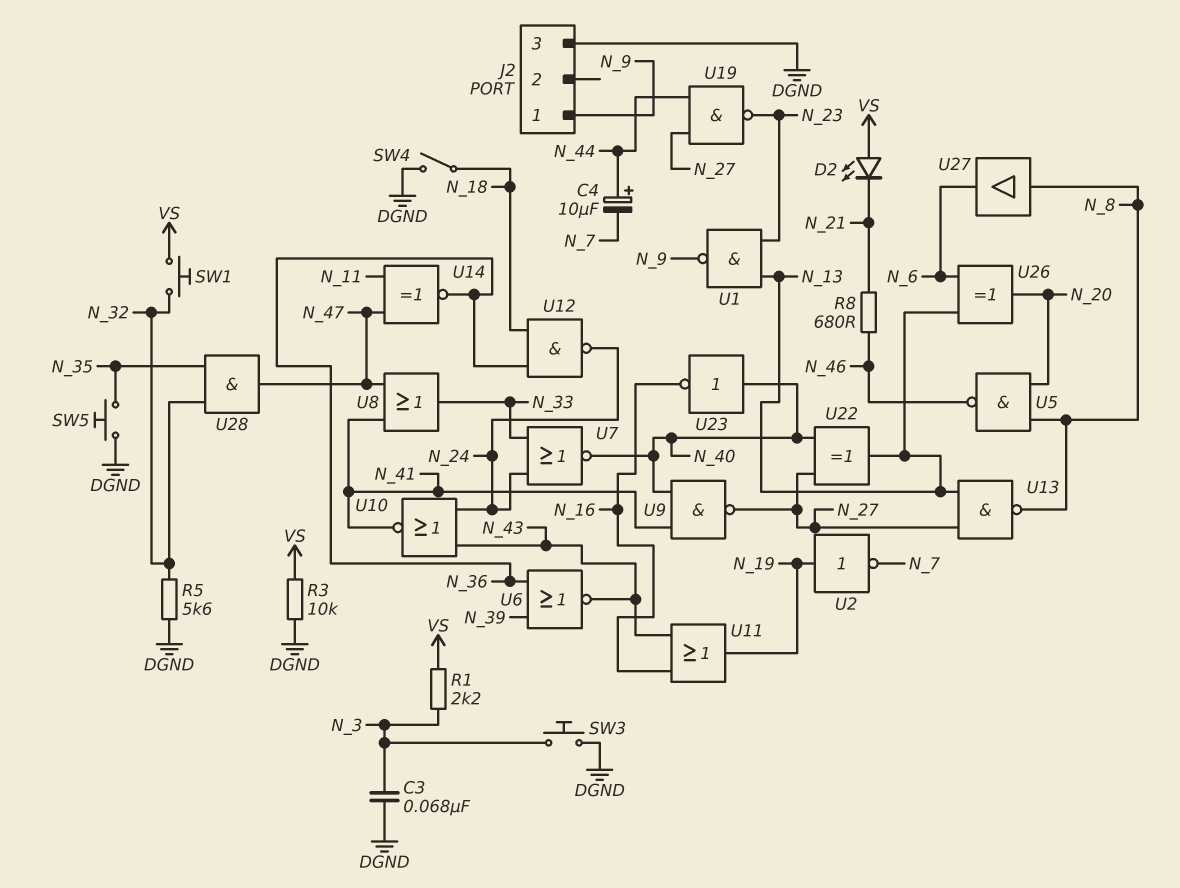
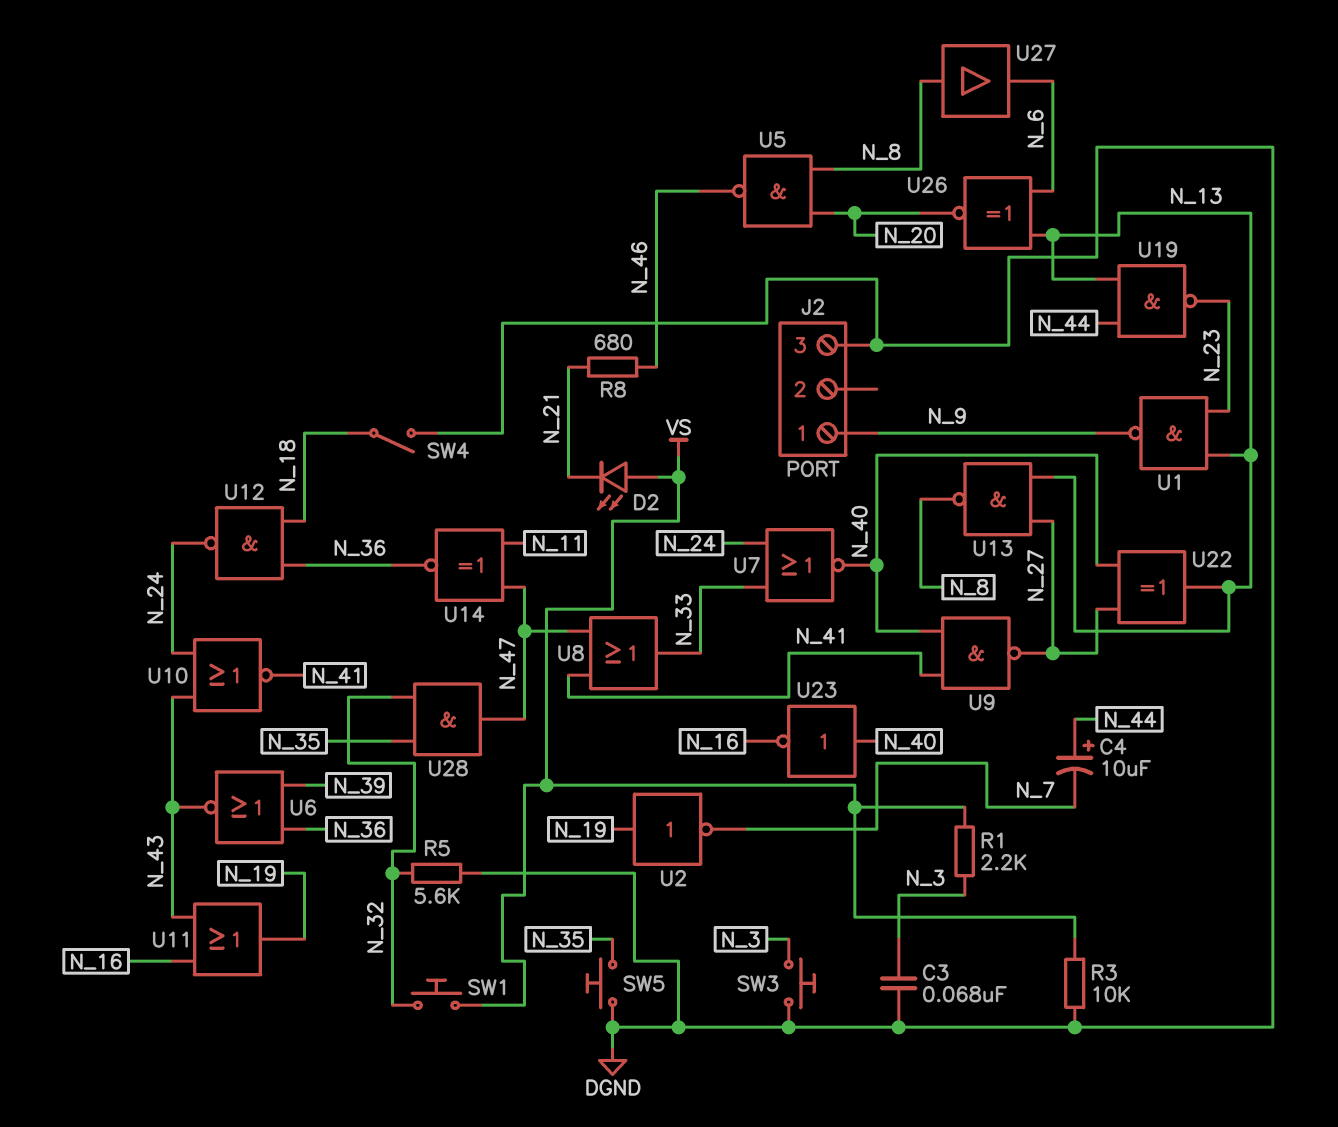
U19: NAND (in N_27, in N_44, out N_23) -> NAND (in N_13, in N_44, out N_23)
U26: XOR (in N_6, in N_13, out N_20) -> XNOR (in N_6, in N_13, out N_20)

